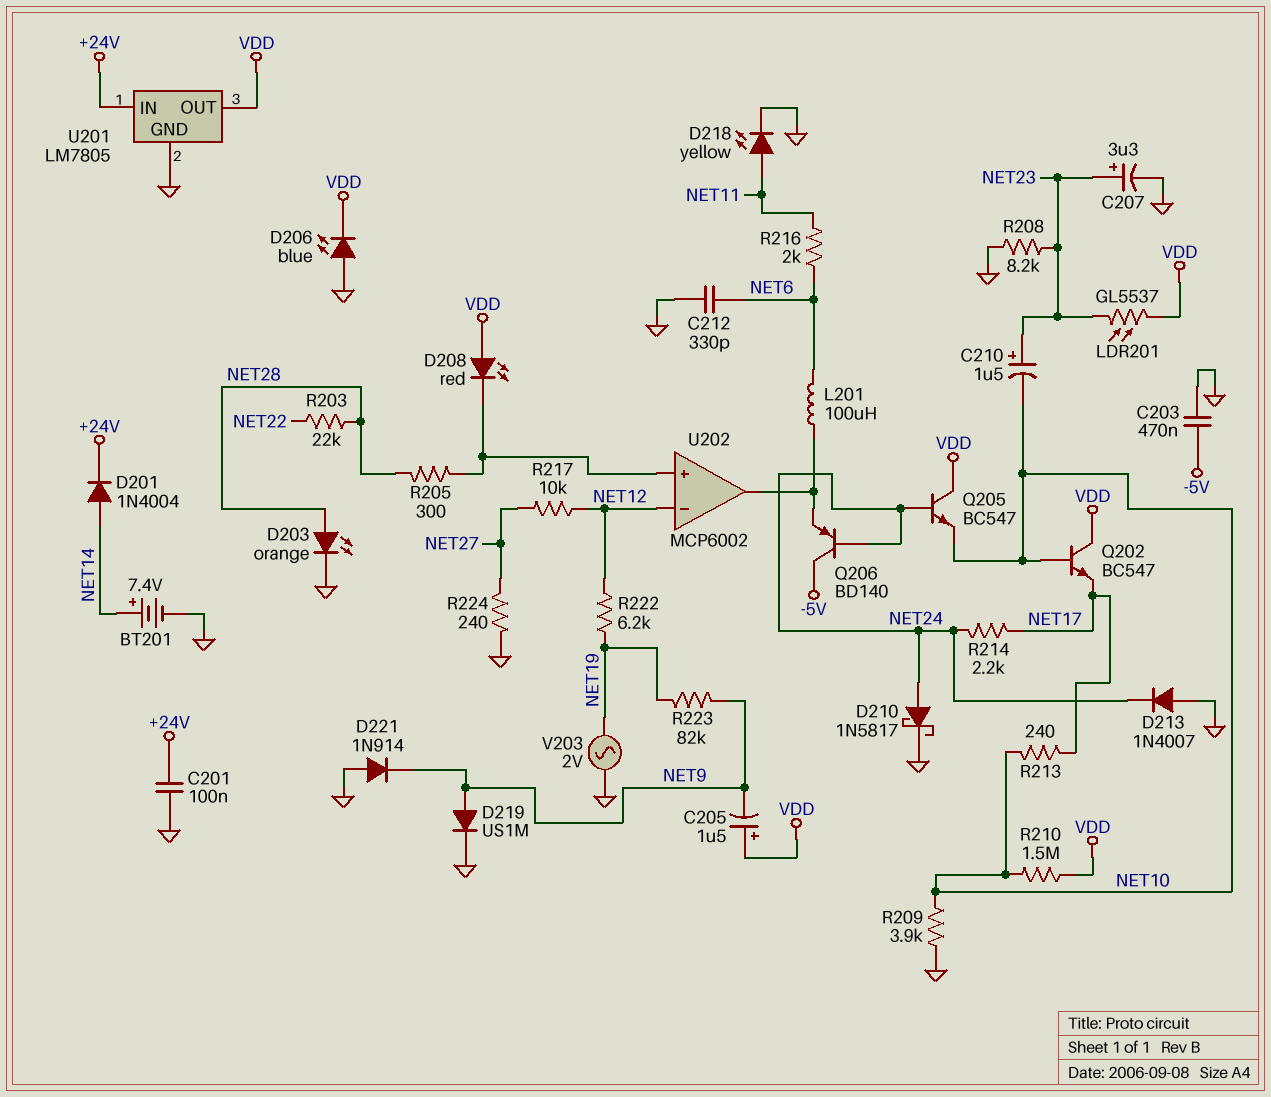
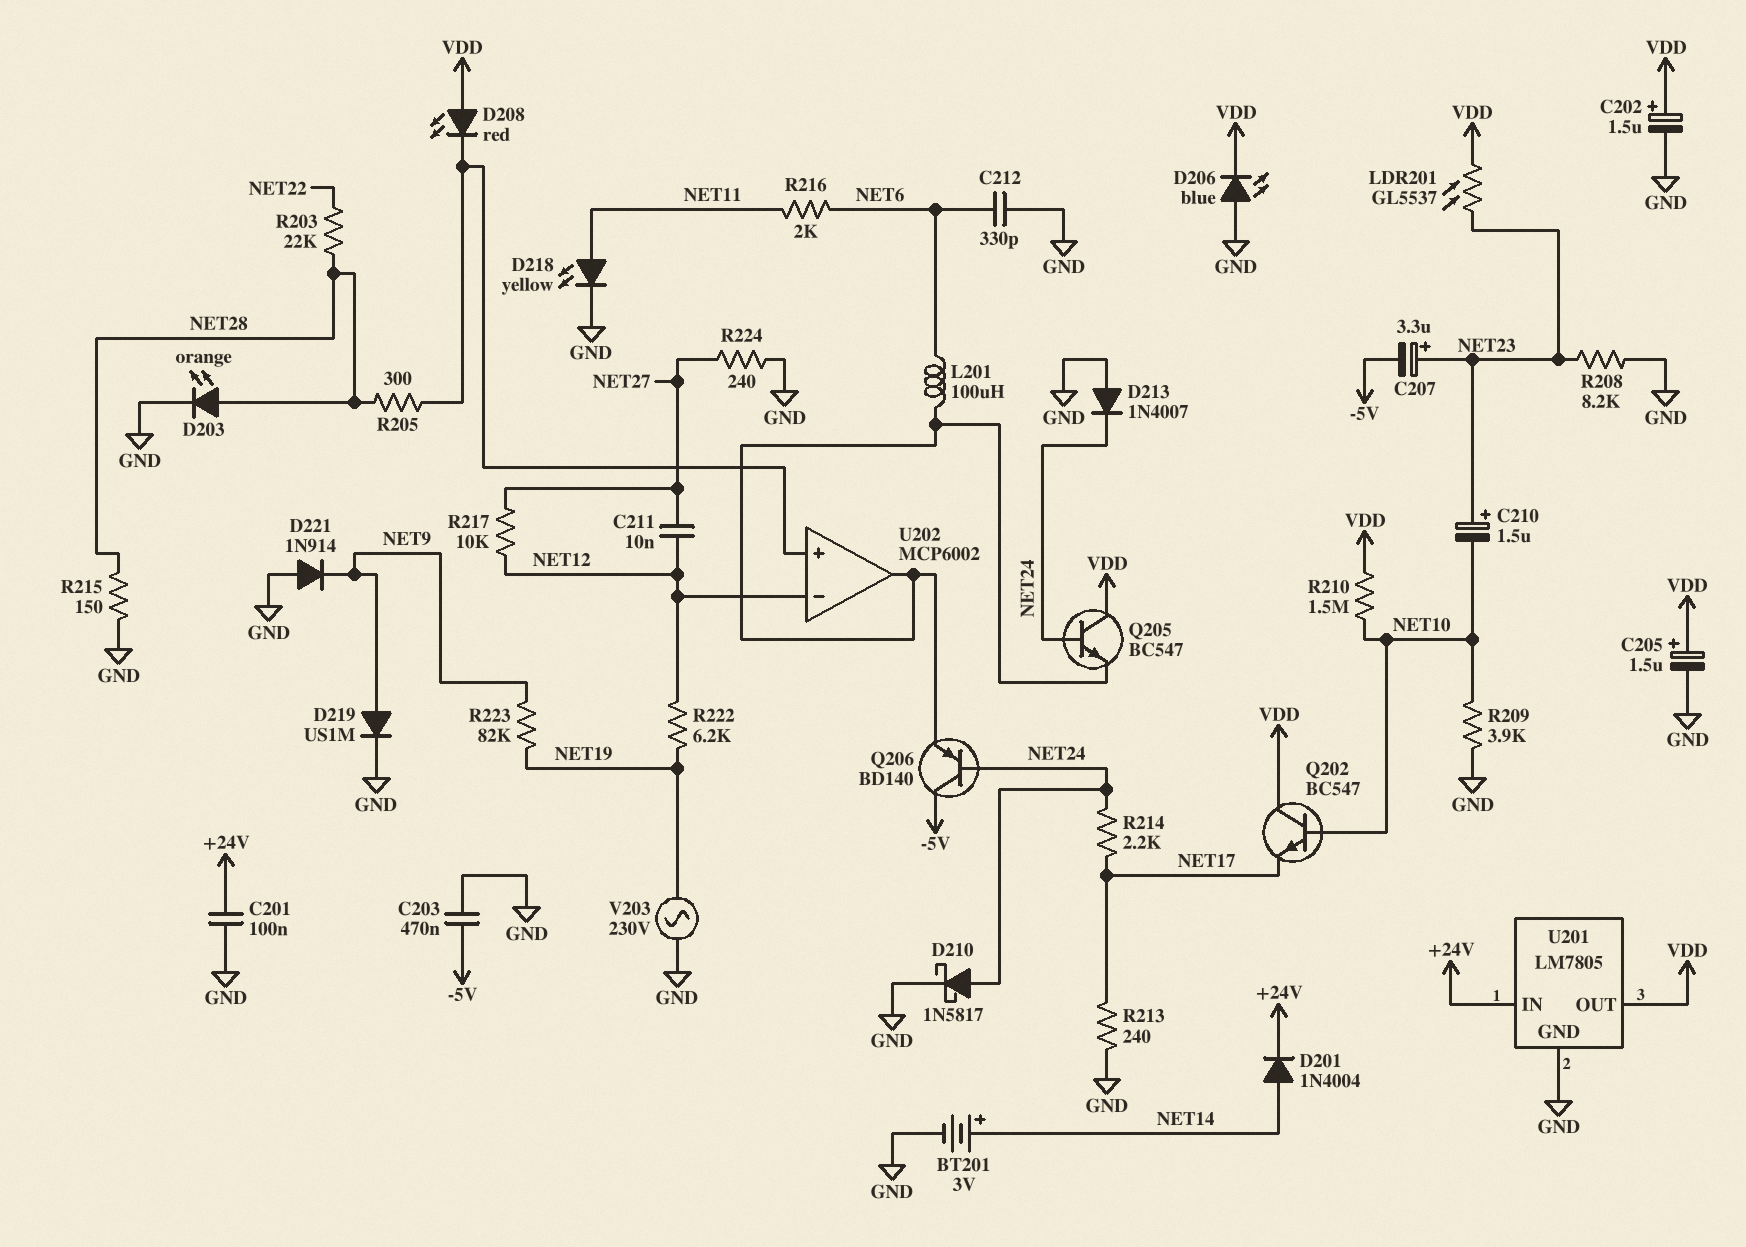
BT201: 7.4V (plus NET14, minus GND) -> 3V (plus NET14, minus GND)
C202: none -> 1.5uF (plus VDD, minus GND)
C205: 1.5uF (plus VDD, minus NET9) -> 1.5uF (plus VDD, minus GND)
C207: 3.3uF (plus NET23, minus GND) -> 3.3uF (plus NET23, minus -5V)
C211: none -> 10nF (NET12, NET27)
Q205: NPN BC547 (B NET24, C VDD, E NET10) -> NPN BC547 (B NET24, C VDD, E U202/out)
R213: 240 (NET10, NET17) -> 240 (GND, NET17)
R215: none -> 150 (GND, NET28)
V203: AC 2V (GND, NET19) -> AC 230V (GND, NET19)

